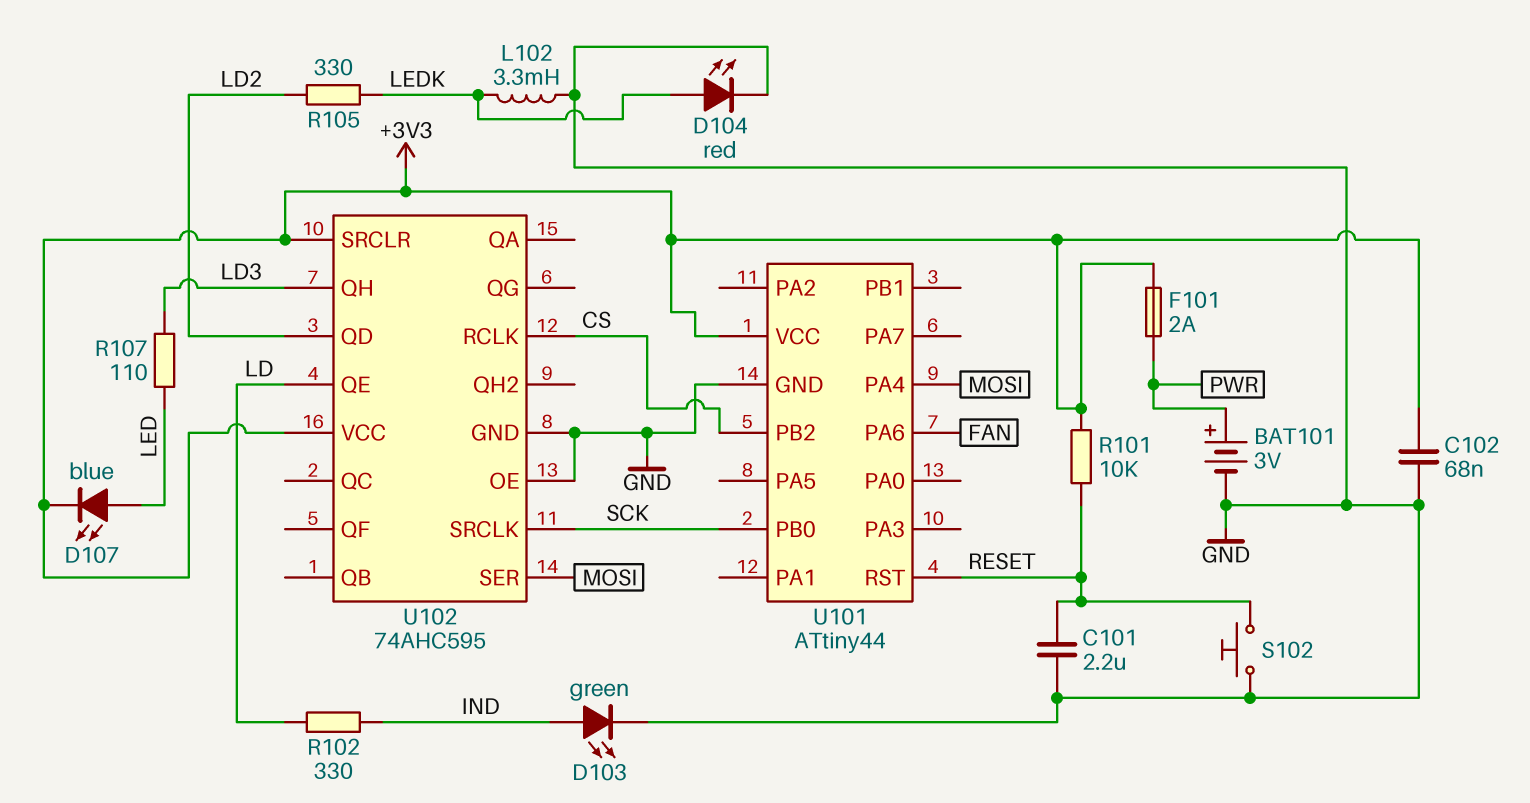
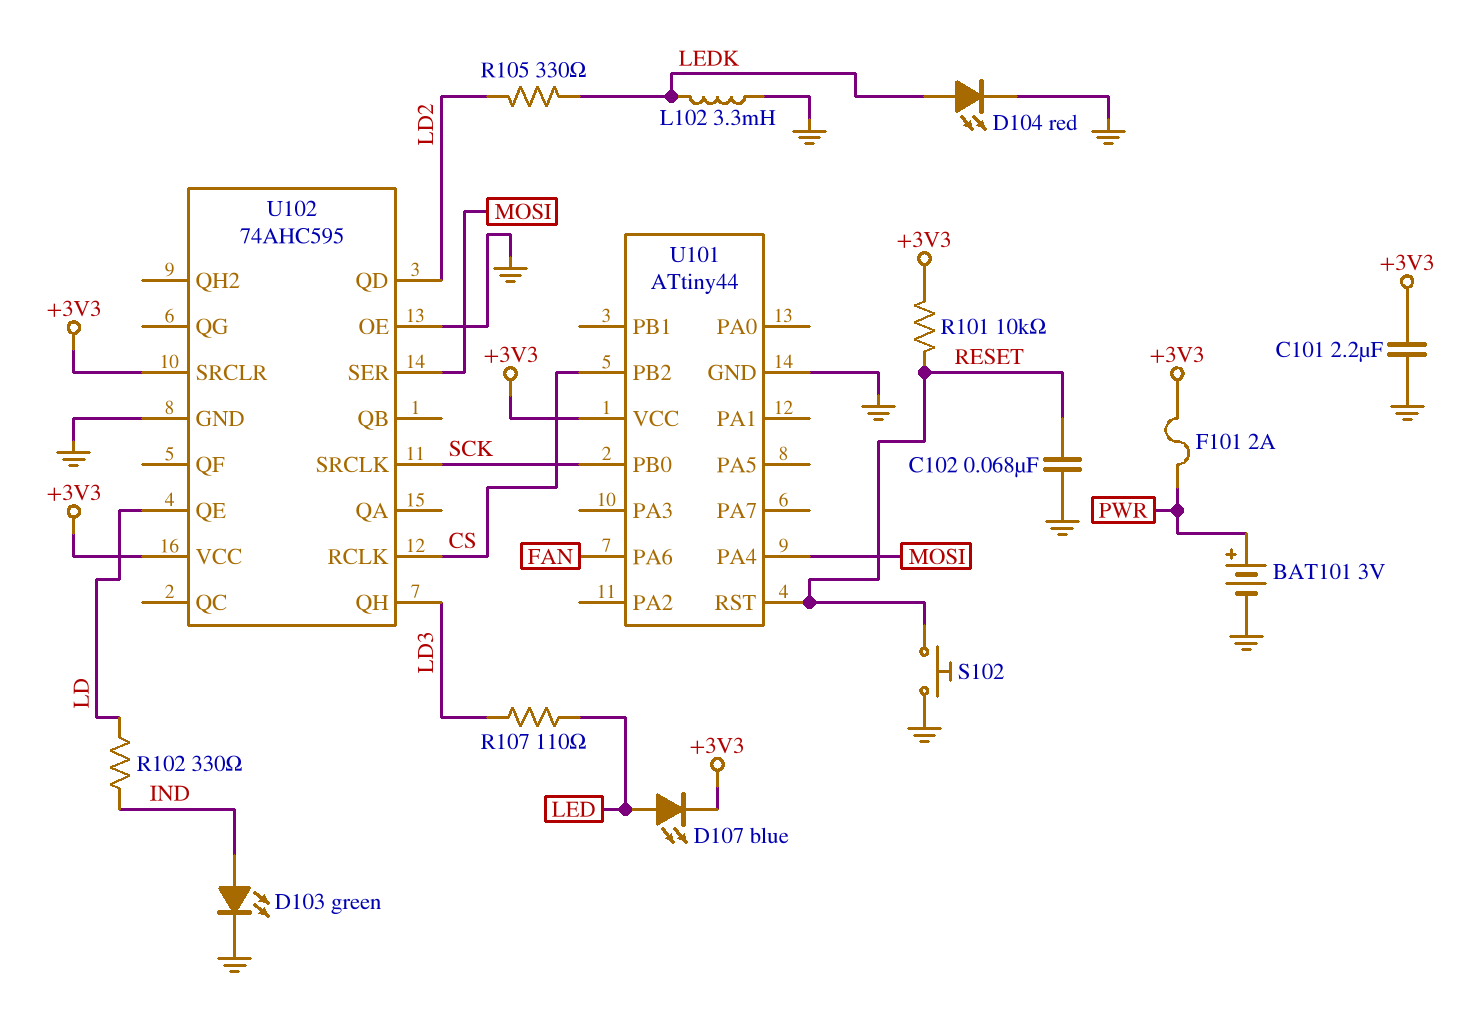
C101: 2.2uF (GND, RESET) -> 2.2uF (+3V3, GND)
C102: 68nF (+3V3, GND) -> 68nF (GND, RESET)

